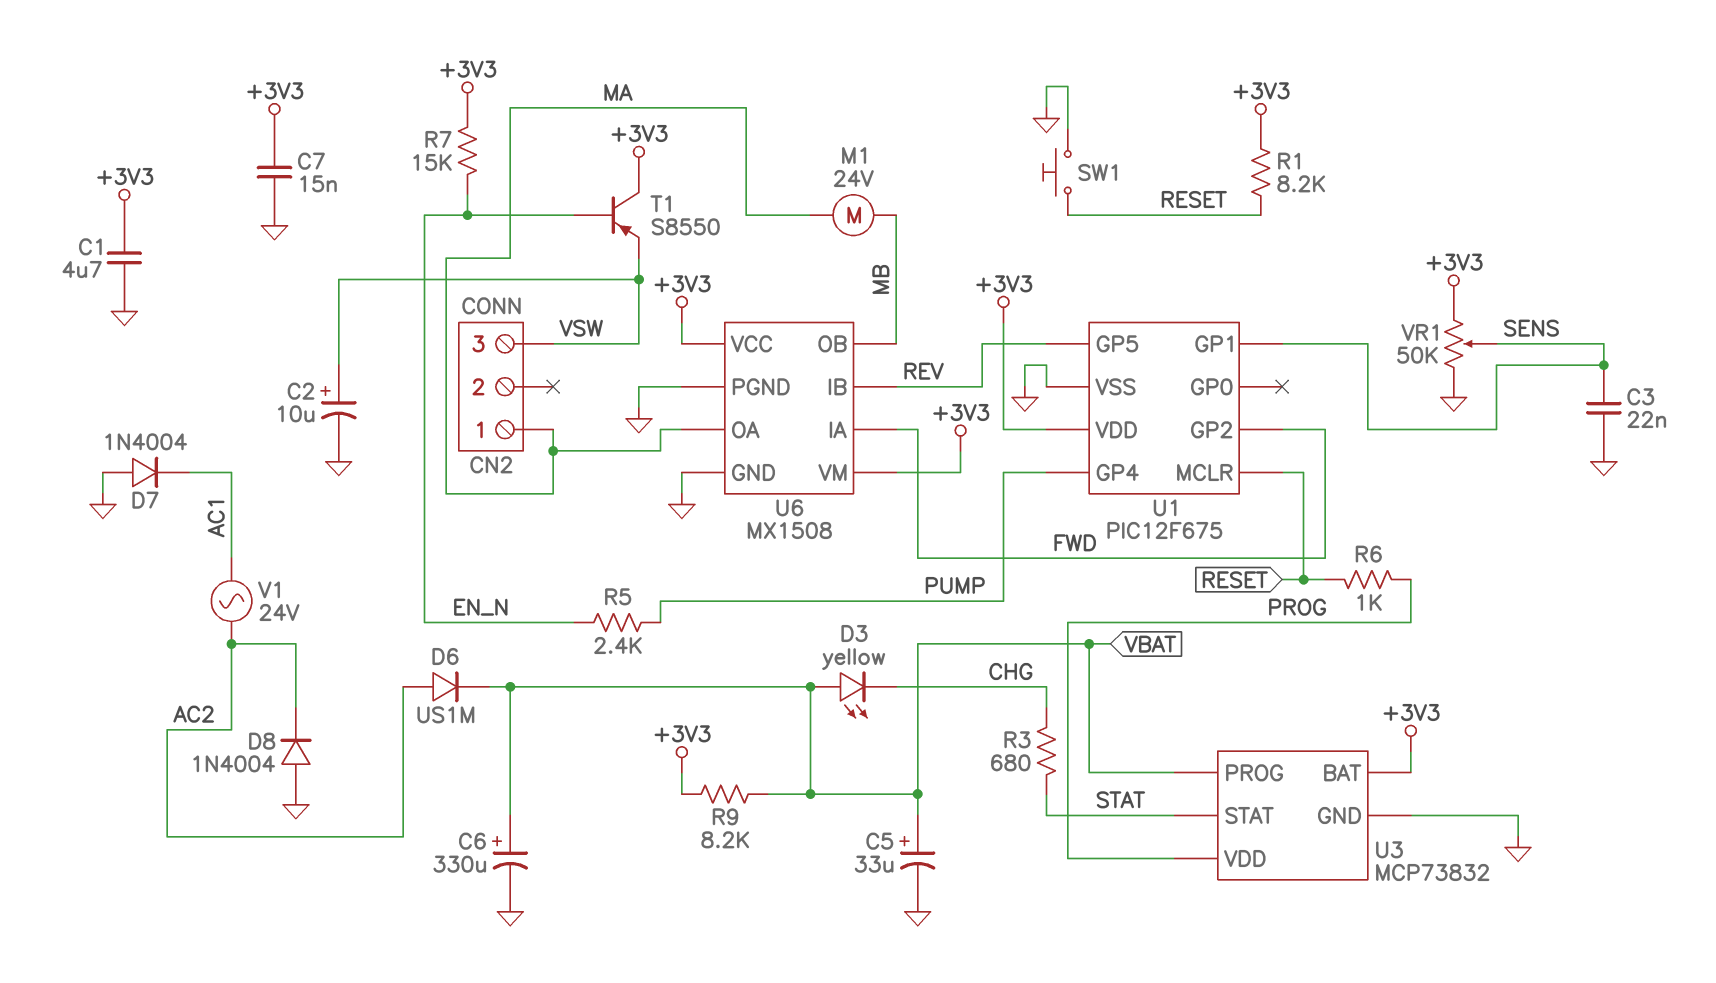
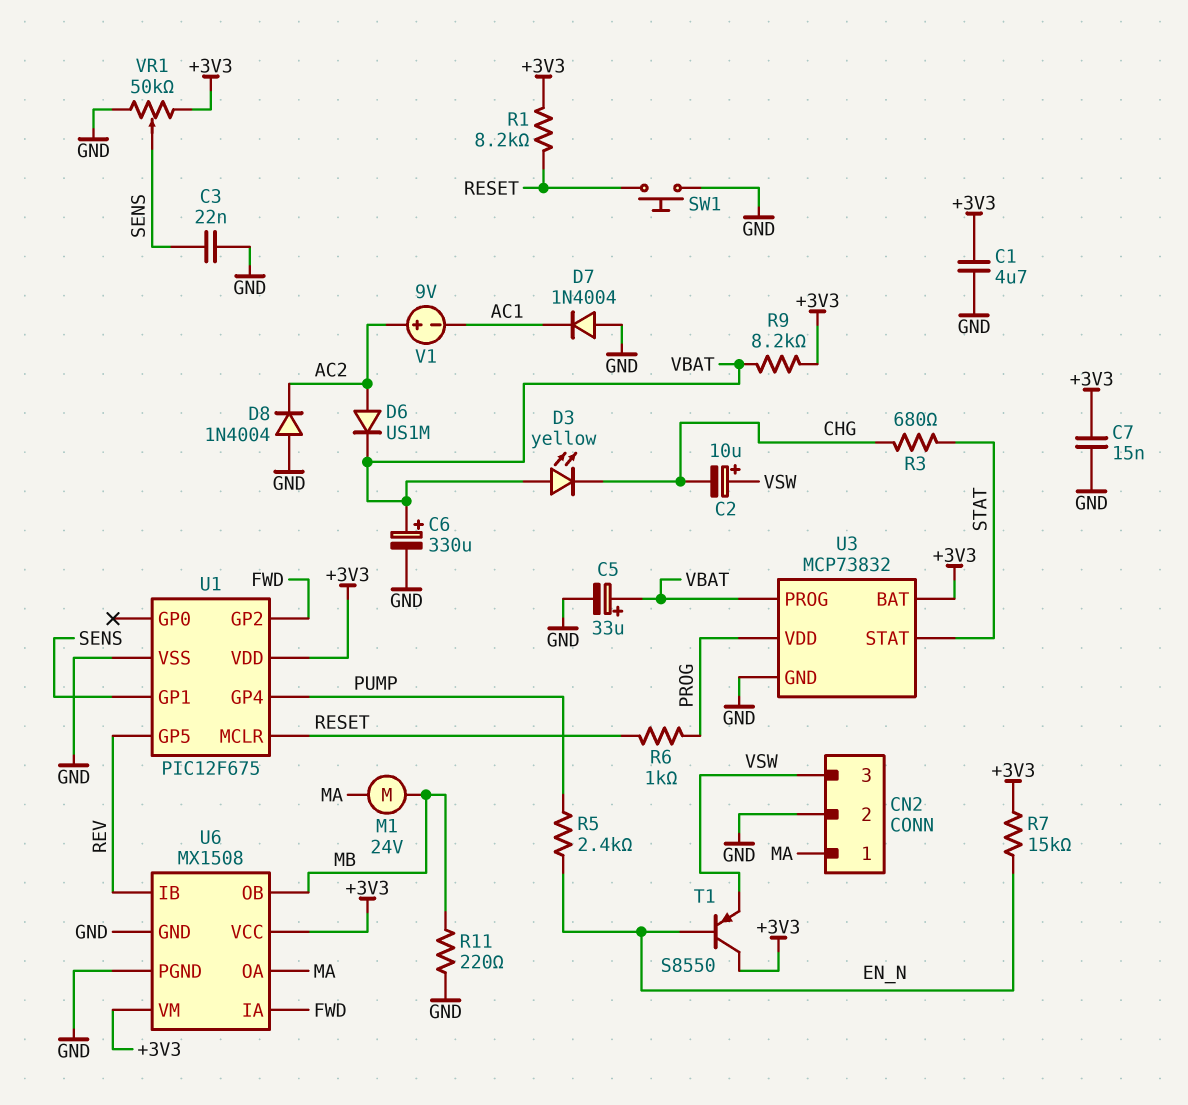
C2: 10uF (plus VSW, minus GND) -> 10uF (plus VSW, minus CHG)
CN2 pin 2: none -> GND
R11: none -> 220 (GND, MB)
V1: AC 24V (AC1, AC2) -> 9V (plus AC2, minus AC1)

